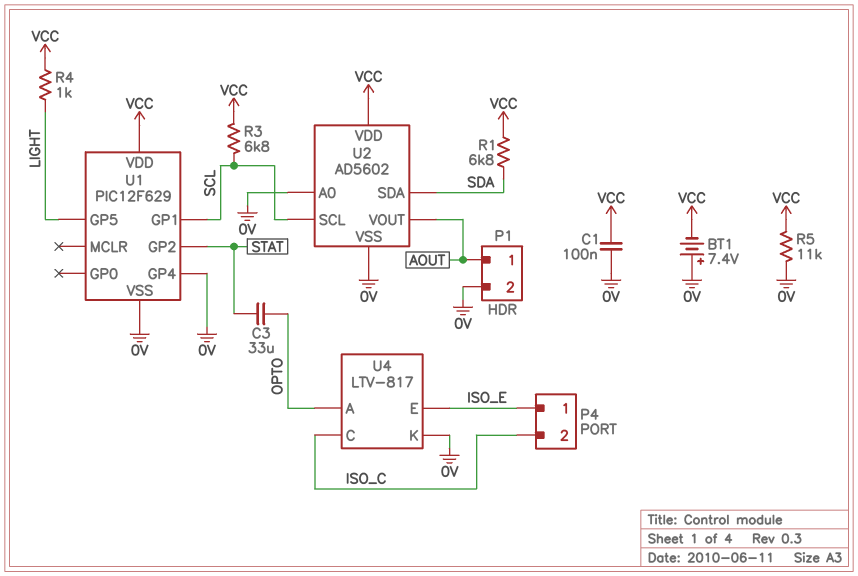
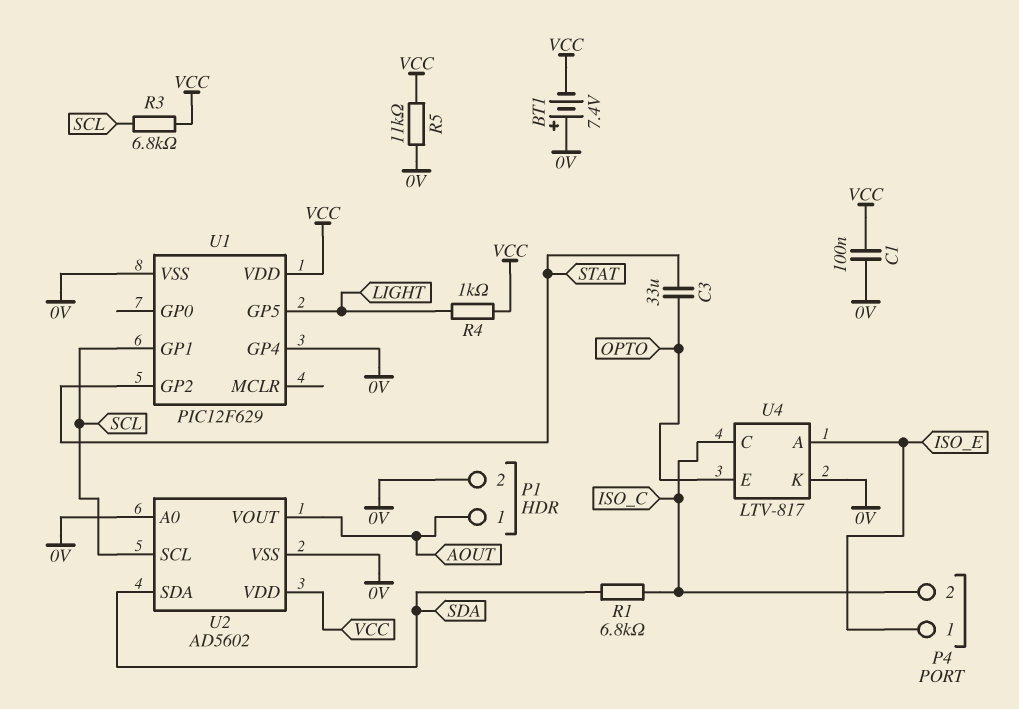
R1: 6.8k (SDA, VCC) -> 6.8k (ISO_C, SDA)
U4 pin A: OPTO -> ISO_E
U4 pin E: ISO_E -> OPTO

